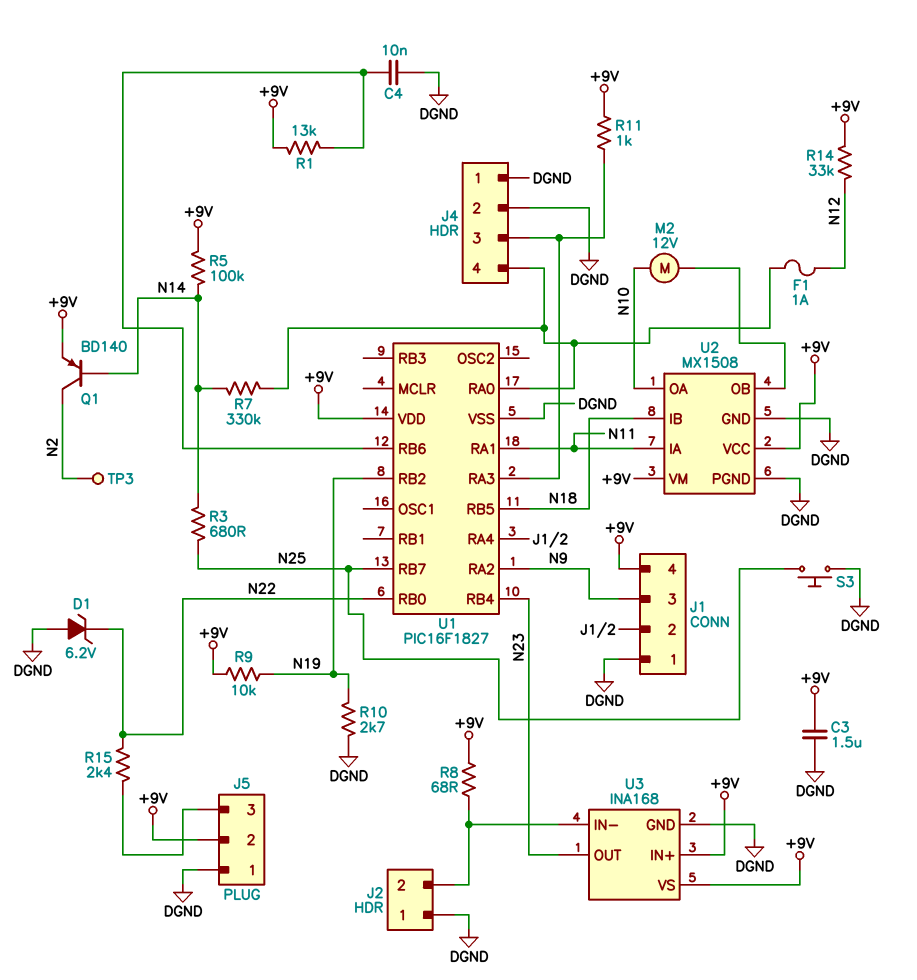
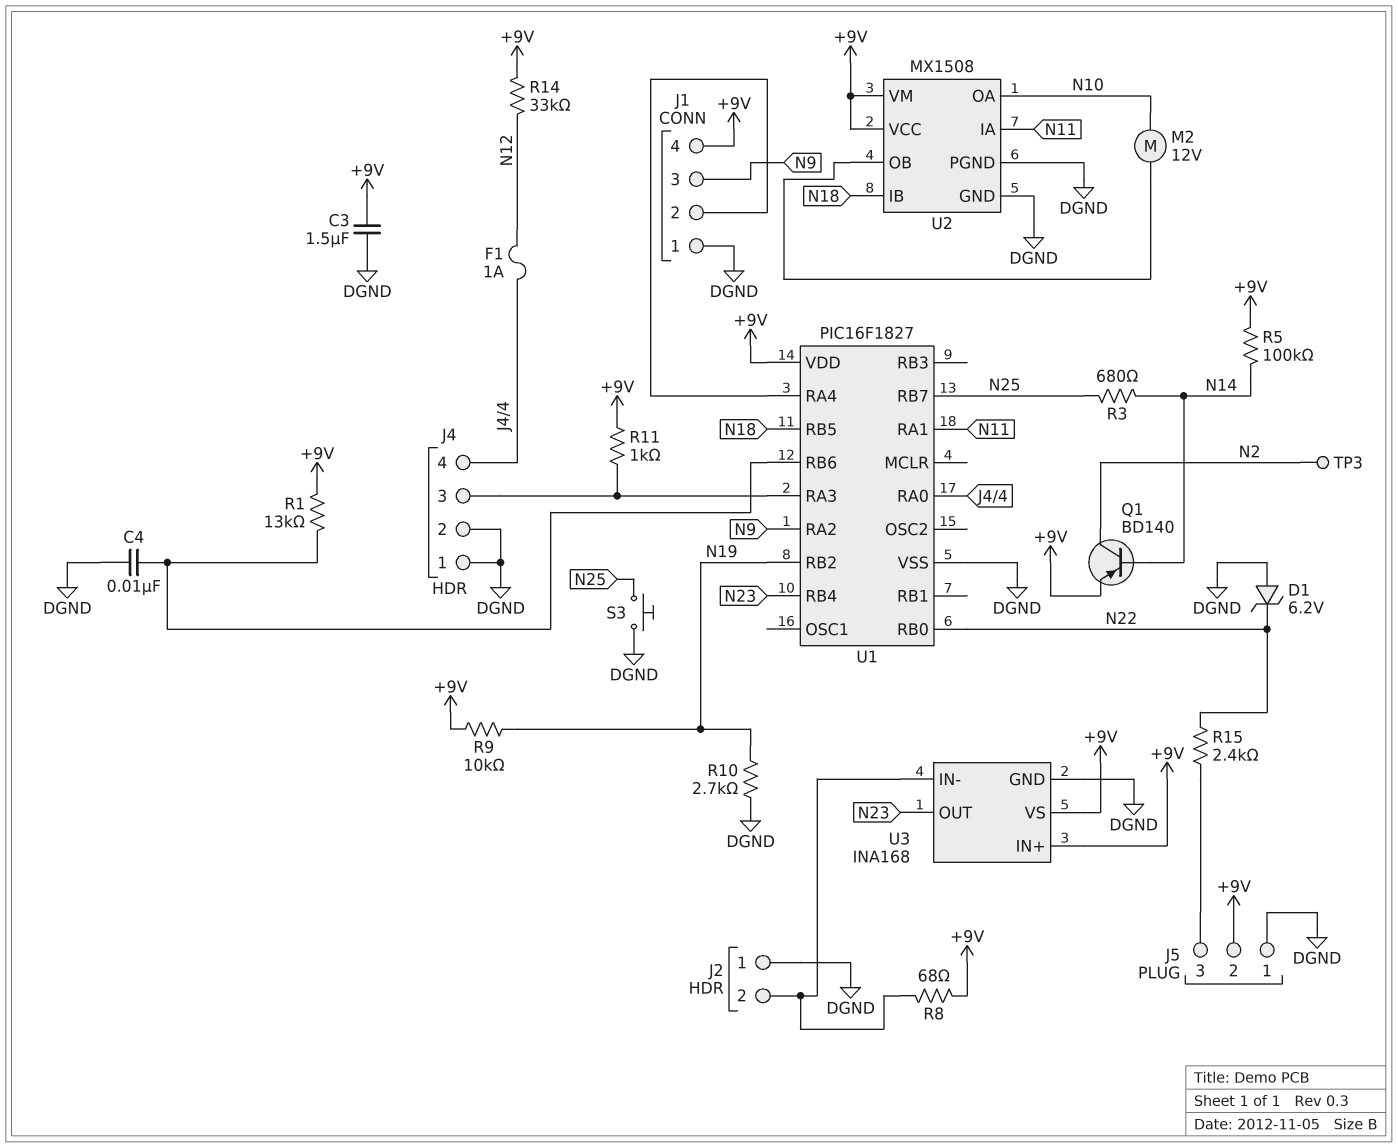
R7: 330k (J4/4, N14) -> none

